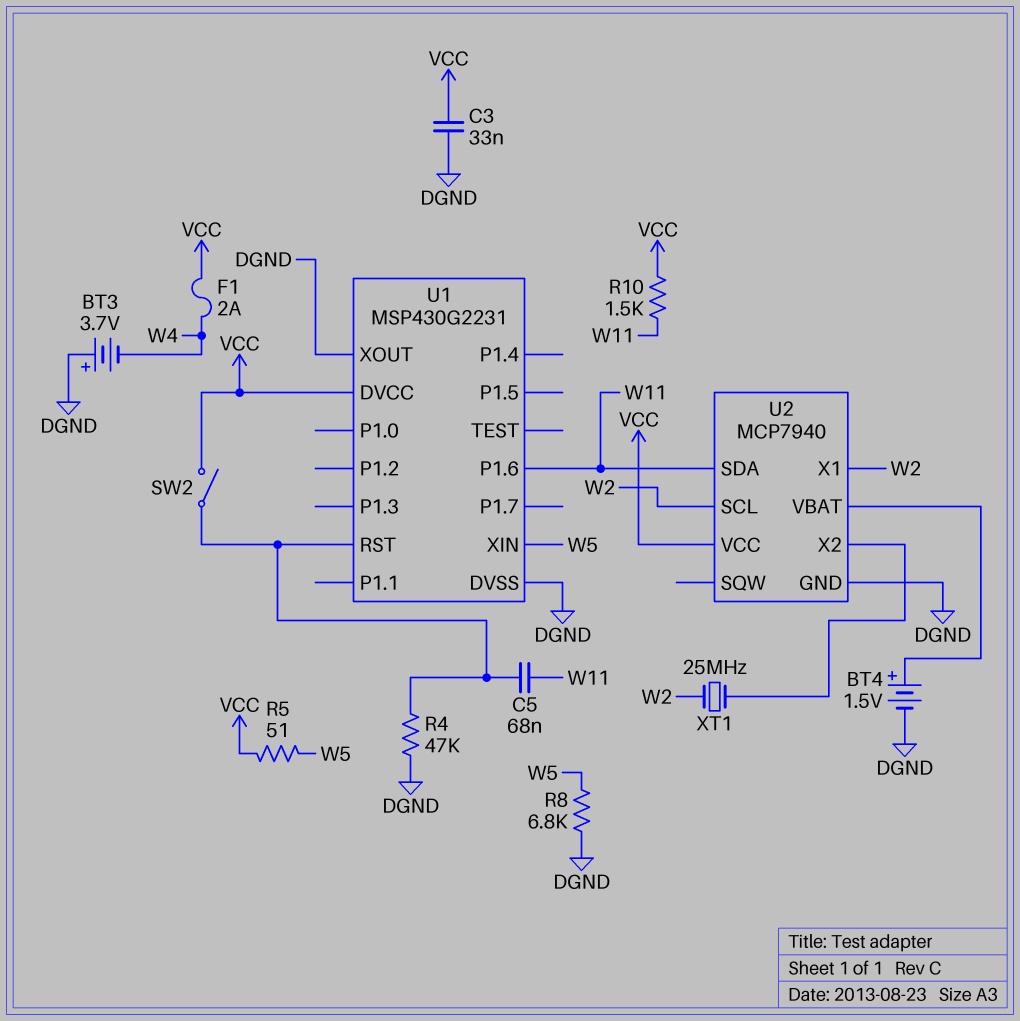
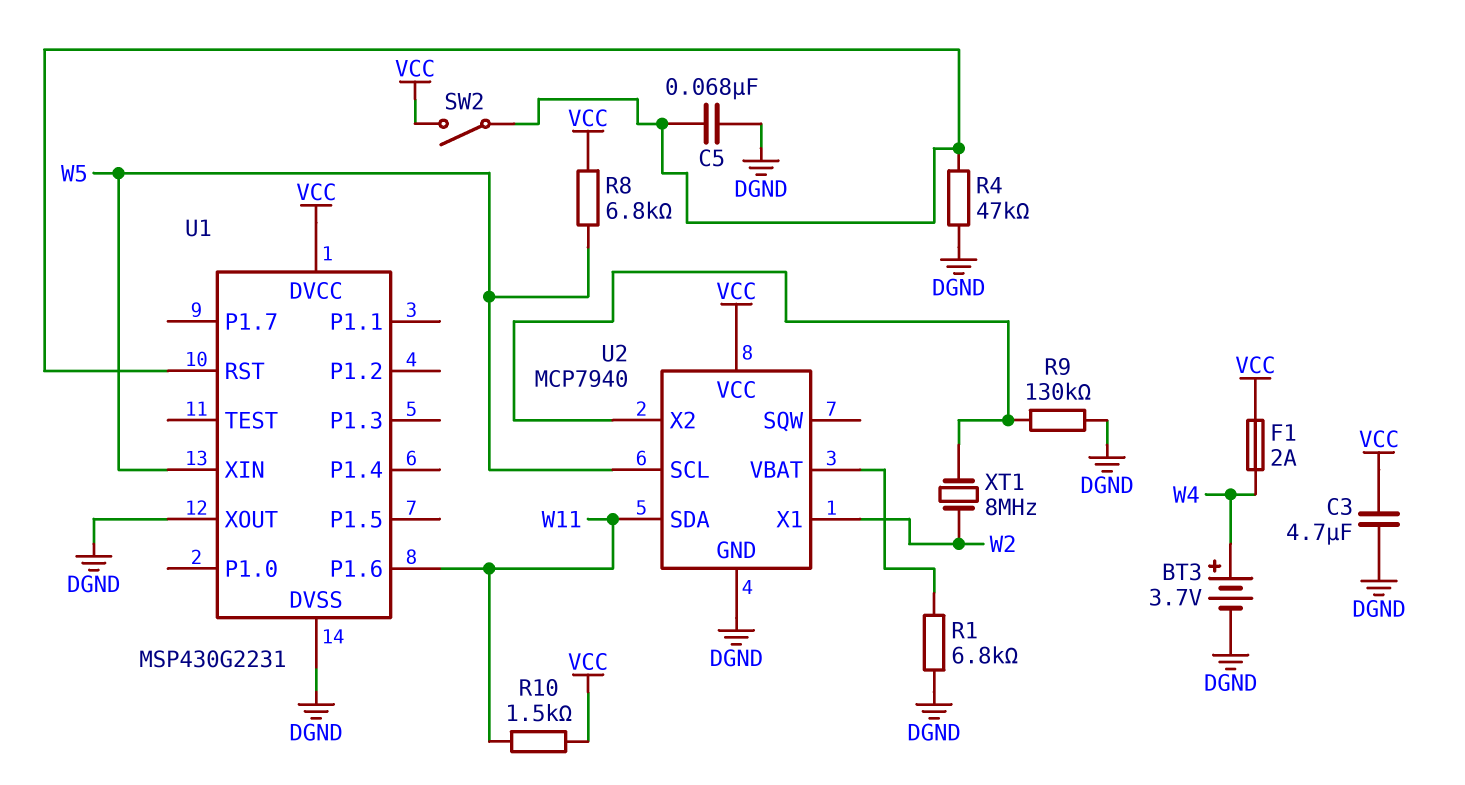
BT3: 3.7V (plus DGND, minus W4) -> 3.7V (plus W4, minus DGND)
BT4: 1.5V (plus U2/VBAT, minus DGND) -> none
C3: 33nF (DGND, VCC) -> 4.7uF (DGND, VCC)
C5: 68nF (U1/RST, W11) -> 68nF (DGND, U1/RST)
R1: none -> 6.8k (DGND, U2/VBAT)
R5: 51 (VCC, W5) -> none
R8: 6.8k (DGND, W5) -> 6.8k (VCC, W5)
R9: none -> 130k (DGND, U2/X2)
U2 pin SCL: W2 -> W5
XT1: 25MHz (U2/X2, W2) -> 8MHz (U2/X2, W2)

